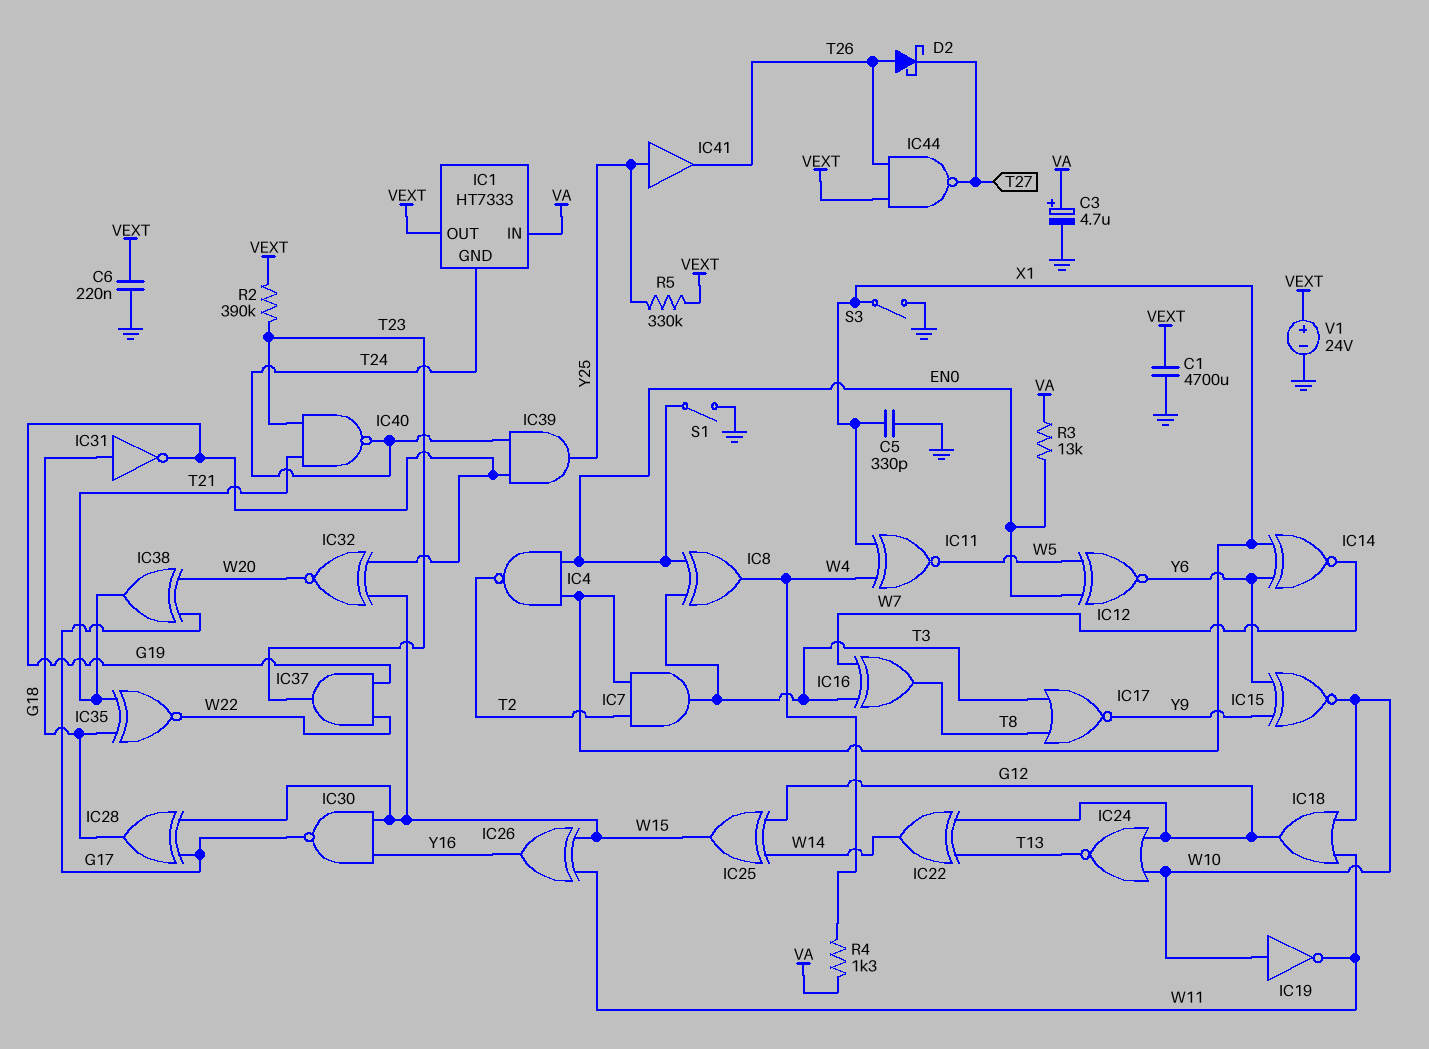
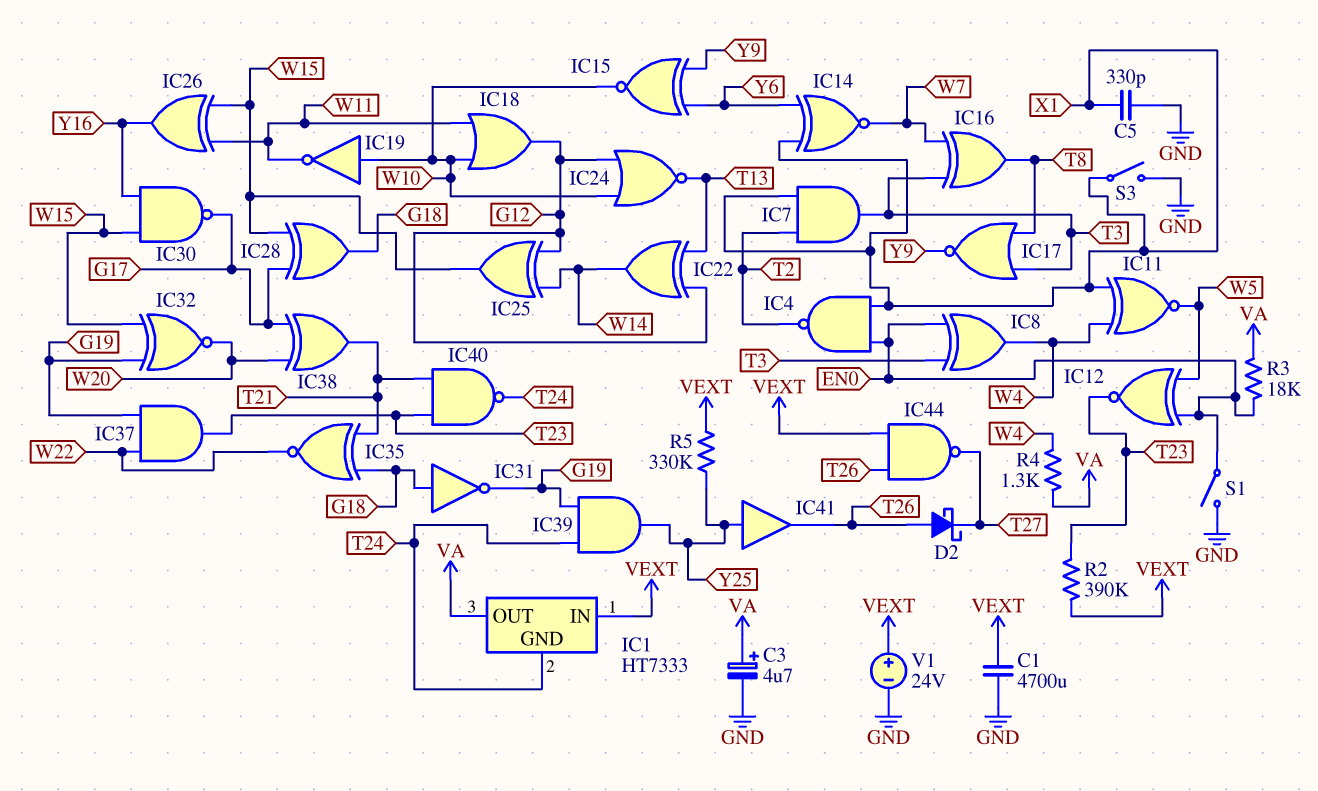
C6: 220nF (GND, VEXT) -> none
IC1 pin IN: VA -> VEXT
IC1 pin OUT: VEXT -> VA
IC12: XNOR (in EN0, in W5, out Y6) -> XNOR (in EN0, in W5, out T23)
R3: 13k (EN0, VA) -> 18k (EN0, VA)

